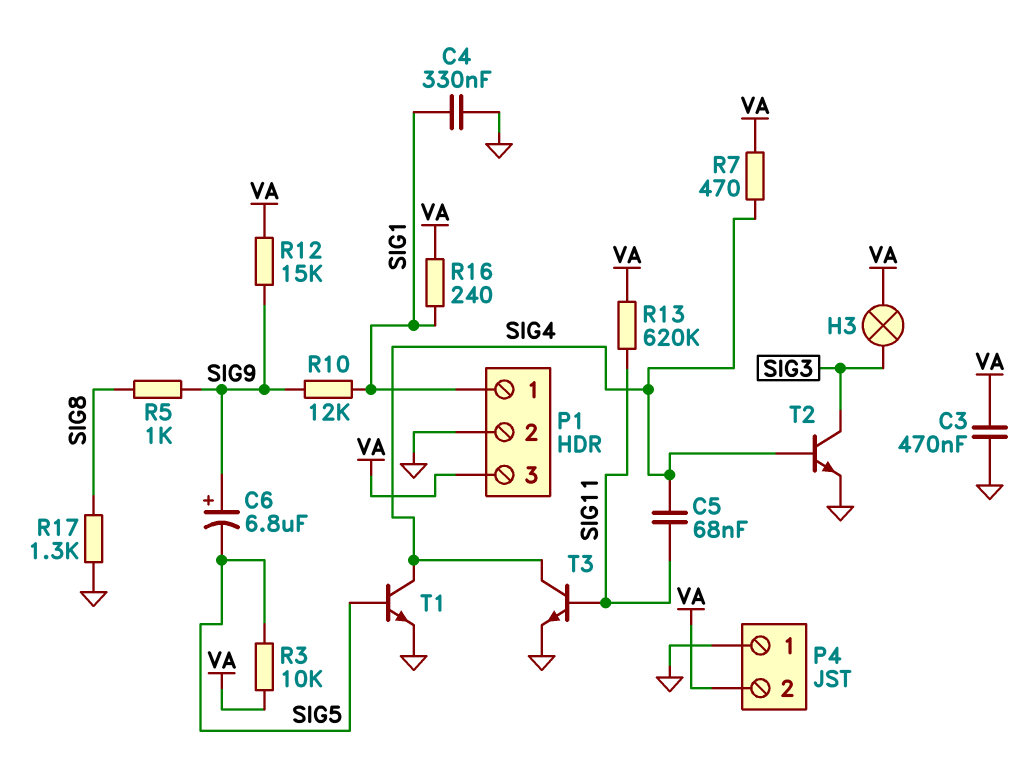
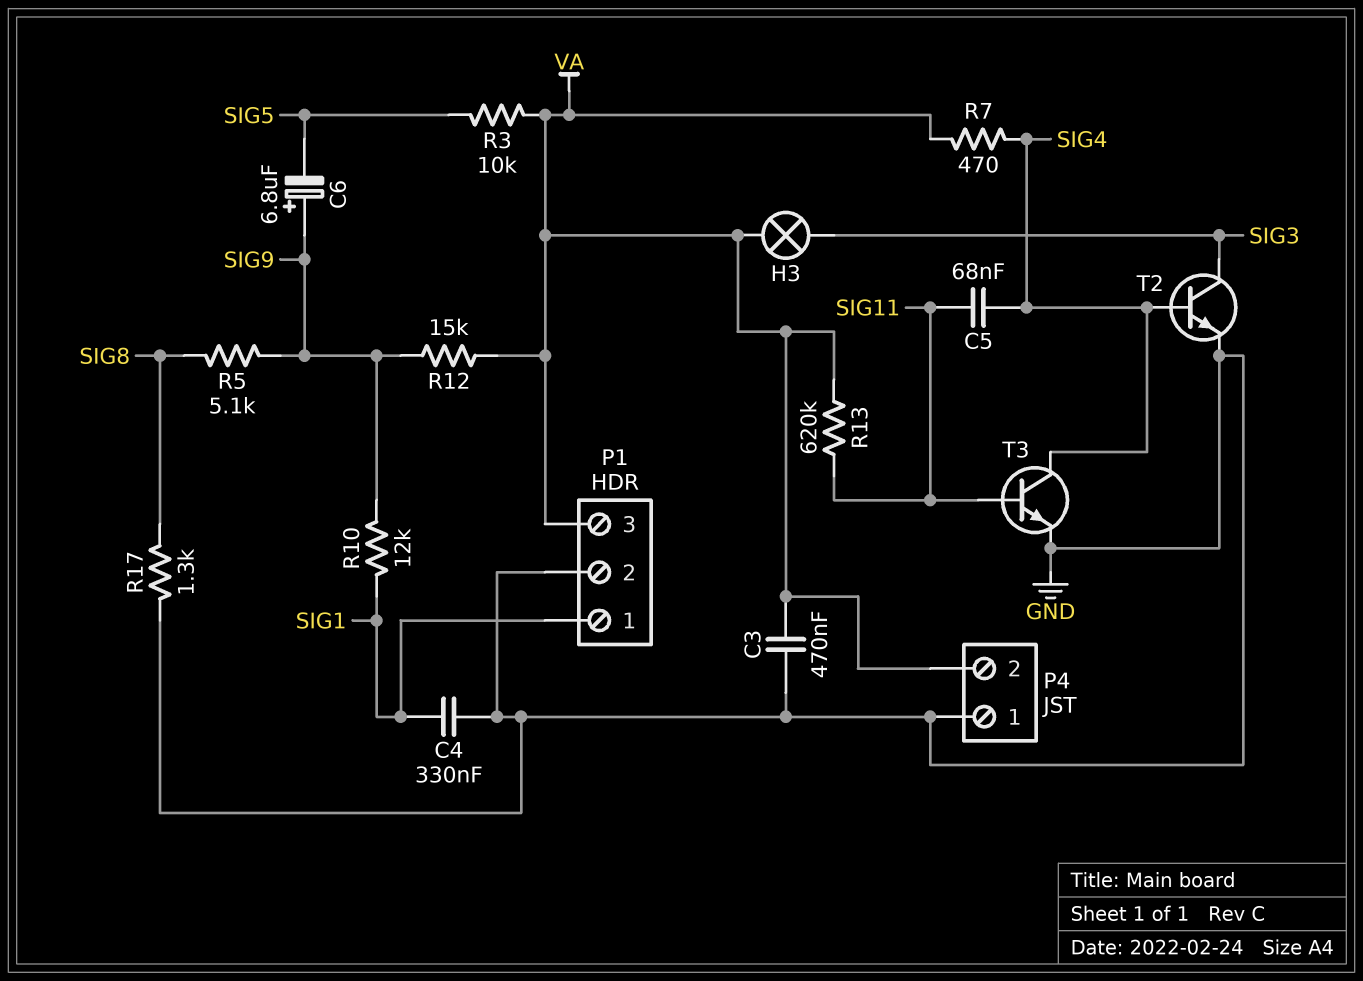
R5: 1k (SIG8, SIG9) -> 5.1k (SIG8, SIG9)
R16: 240 (SIG1, VA) -> none
T1: NPN (B SIG5, C SIG4, E GND) -> none

